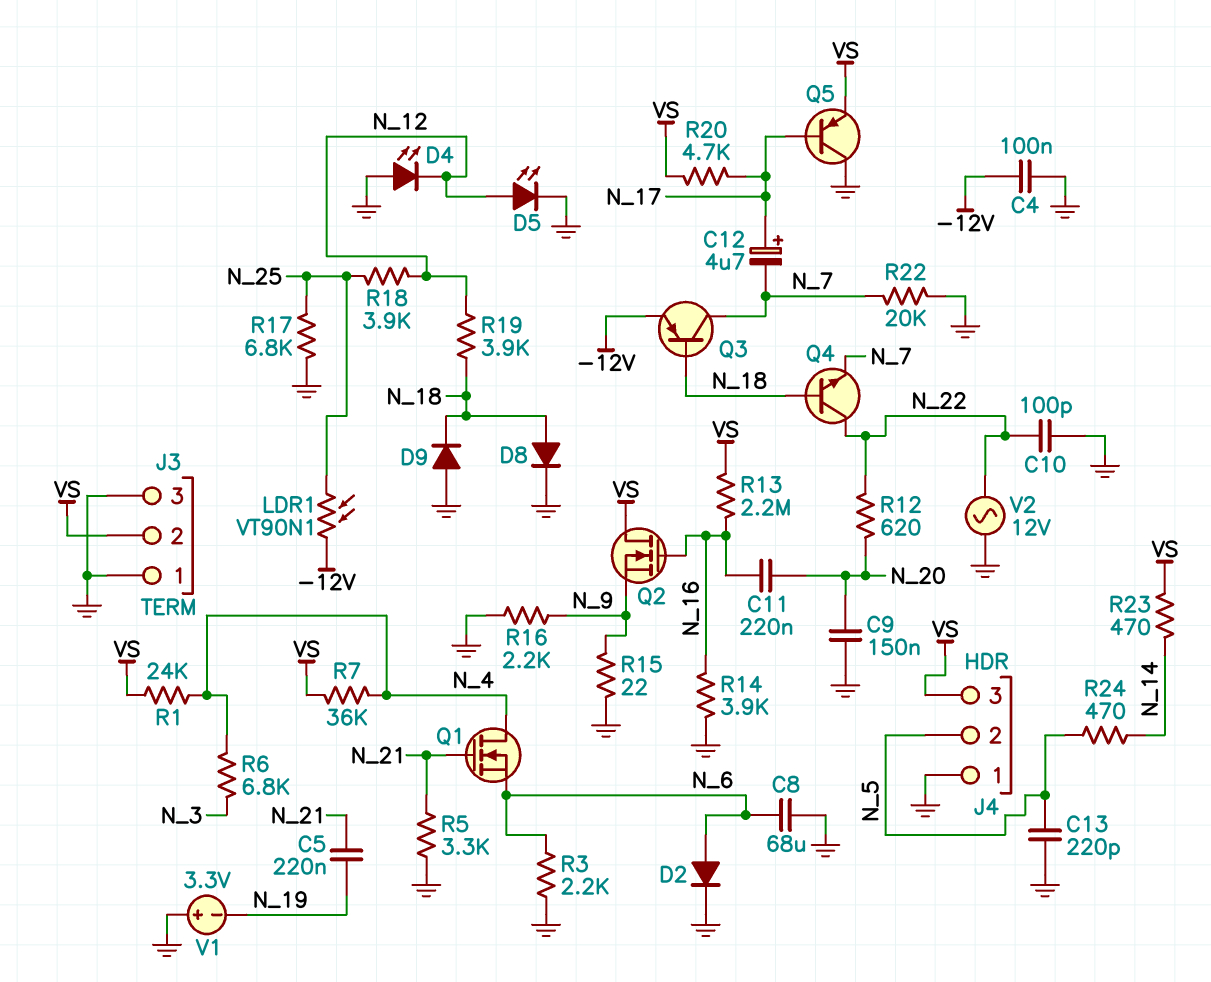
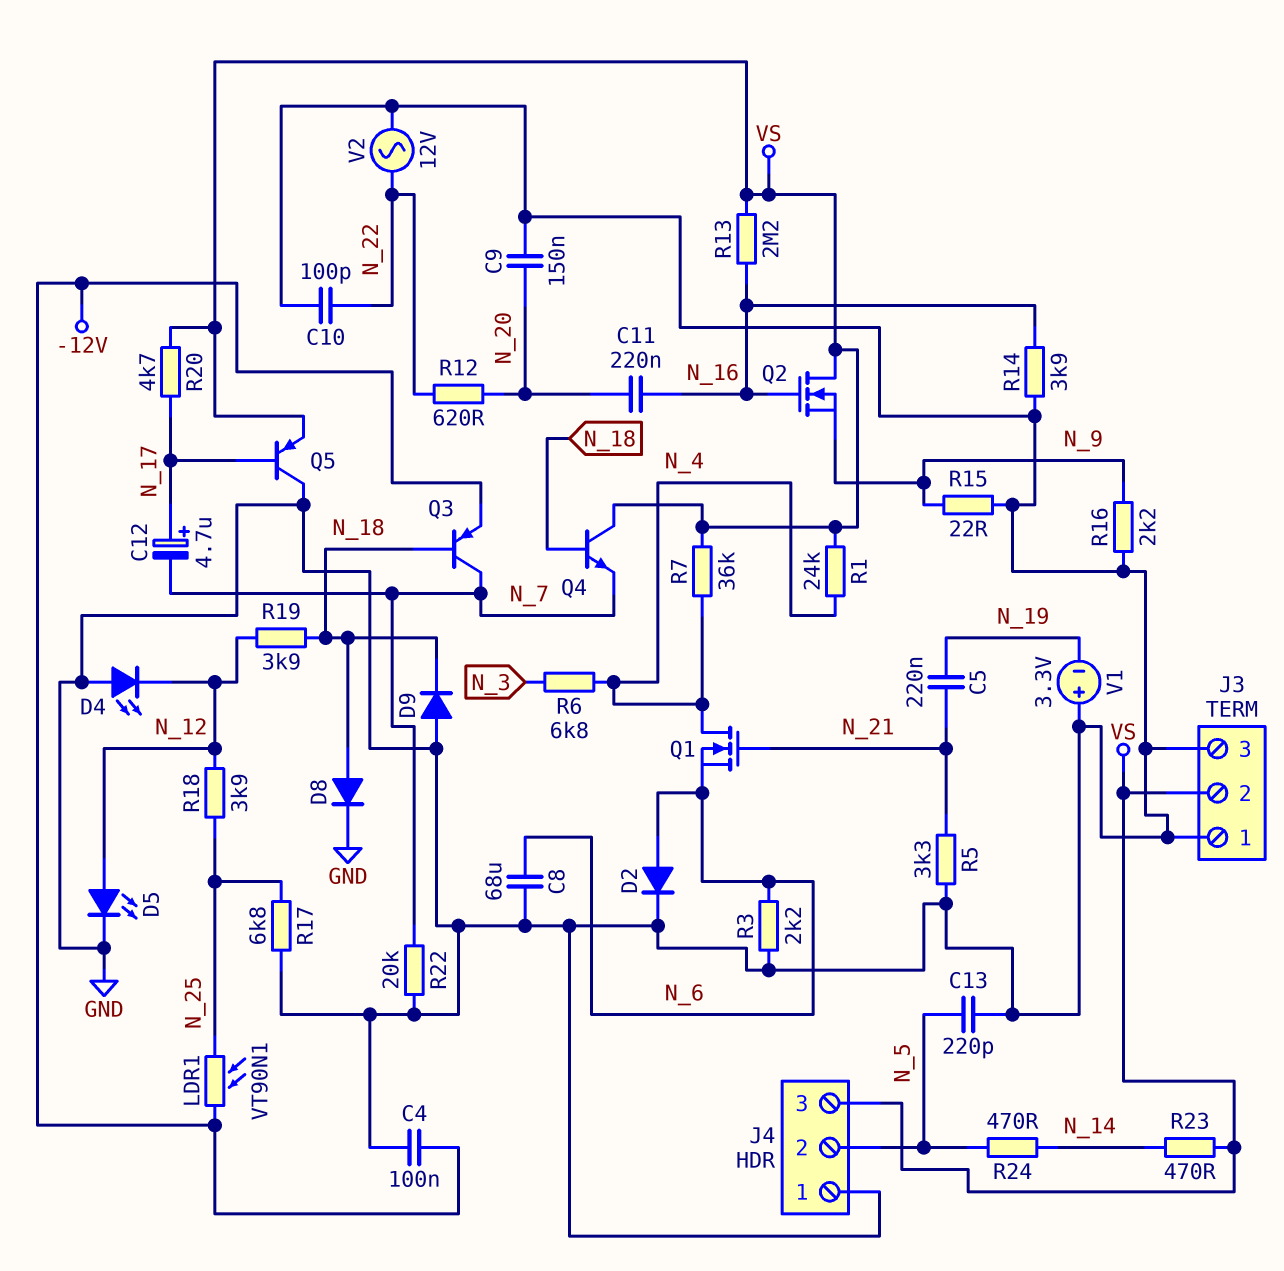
Q4: NPN (B N_18, C N_22, E N_7) -> NPN (B N_18, C VS, E N_7)

